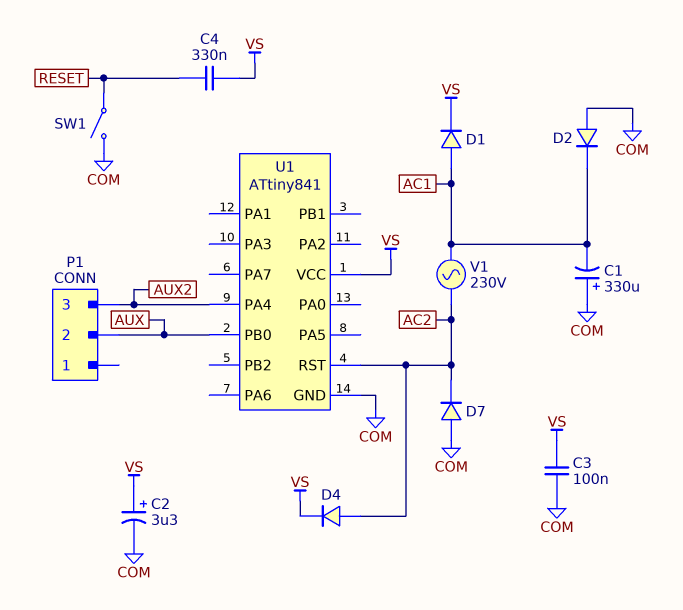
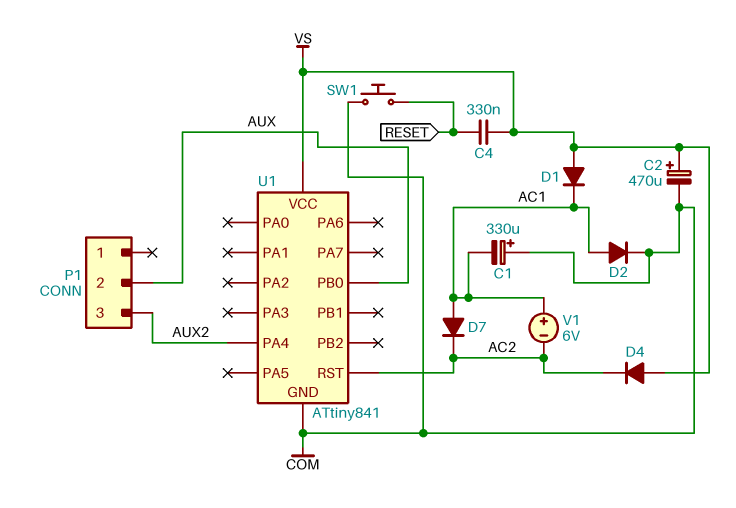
C2: 3.3uF (plus VS, minus COM) -> 470uF (plus VS, minus COM)
C3: 100nF (COM, VS) -> none
D1: diode (A AC1, K VS) -> diode (A VS, K AC1)
D2: diode (A COM, K AC1) -> diode (A AC1, K COM)
D4: diode (A AC2, K VS) -> diode (A VS, K AC2)
D7: diode (A COM, K AC2) -> diode (A AC1, K AC2)
SW1: switch (COM, RESET) -> button (COM, RESET)
V1: AC 230V (AC1, AC2) -> 6V (plus AC1, minus AC2)

